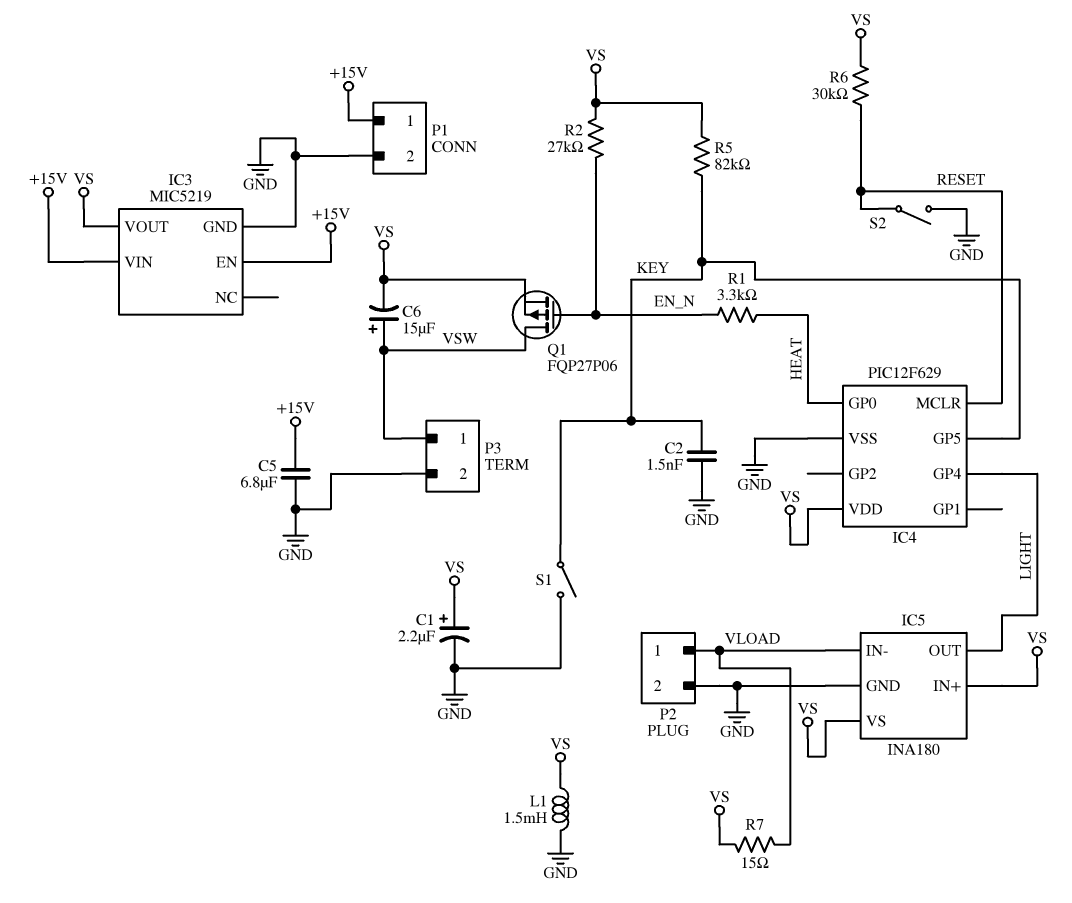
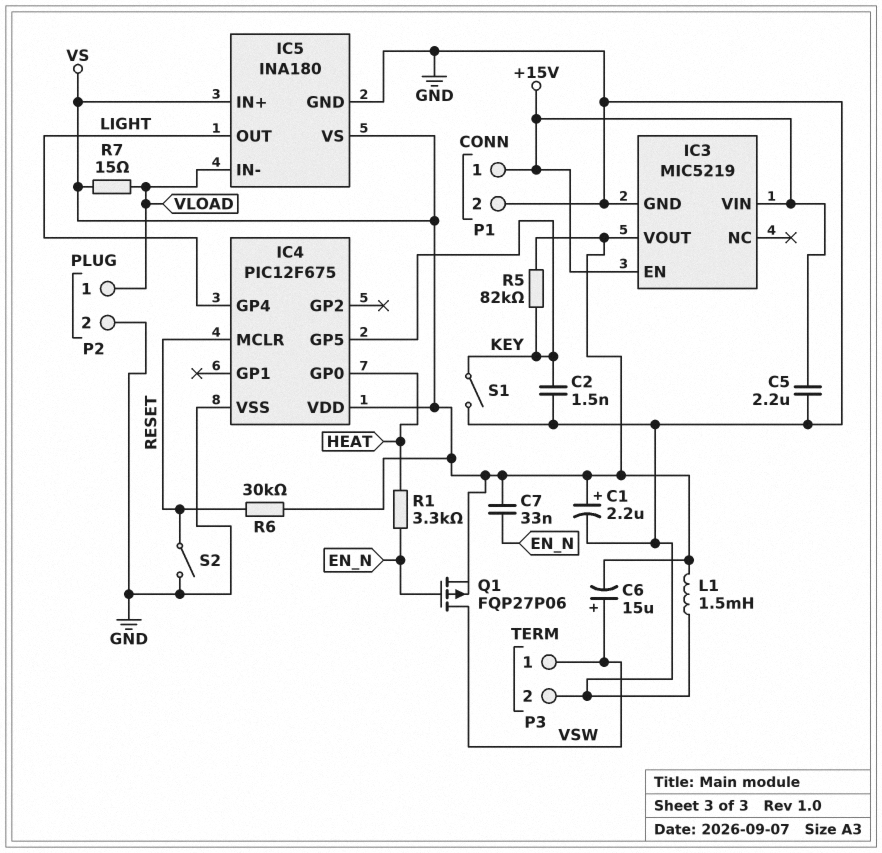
C5: 6.8uF (+15V, GND) -> 2.2uF (+15V, GND)
C7: none -> 33nF (EN_N, VS)
IC4: PIC12F629 -> PIC12F675
R2: 27k (EN_N, VS) -> none

